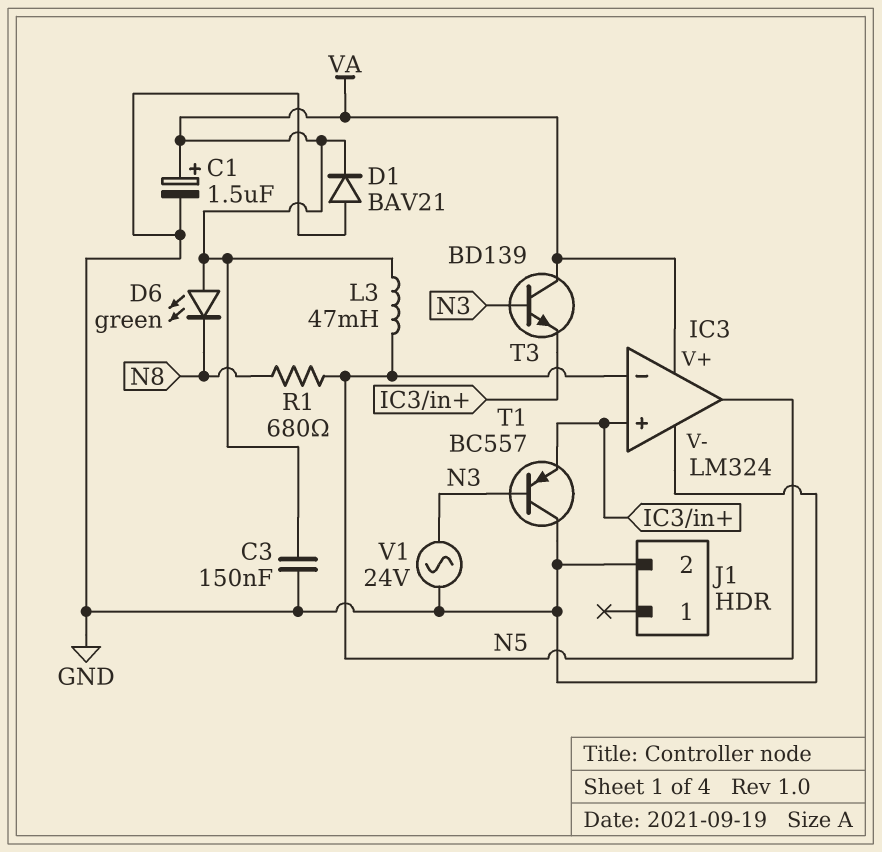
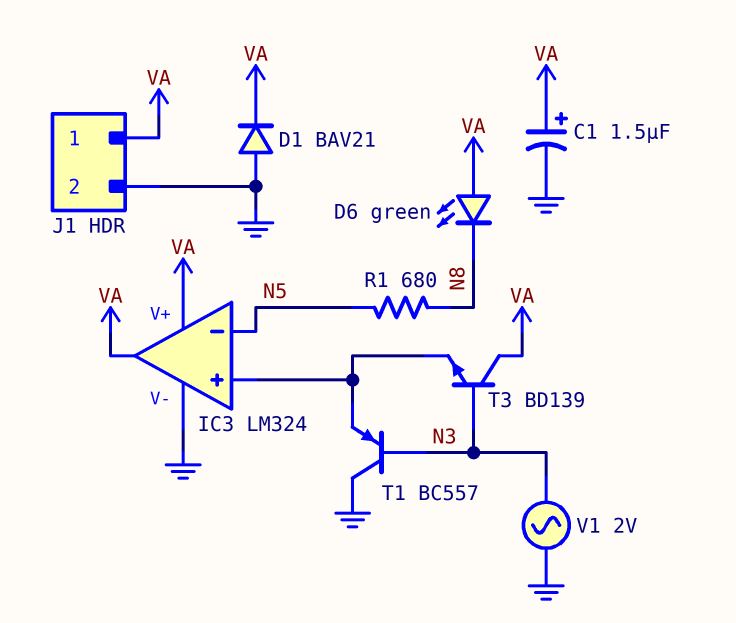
C3: 150nF (GND, VA) -> none
IC3 pin out: N5 -> VA
J1 pin 1: none -> VA
L3: 47mH (N5, VA) -> none
V1: AC 24V (GND, N3) -> AC 2V (GND, N3)

